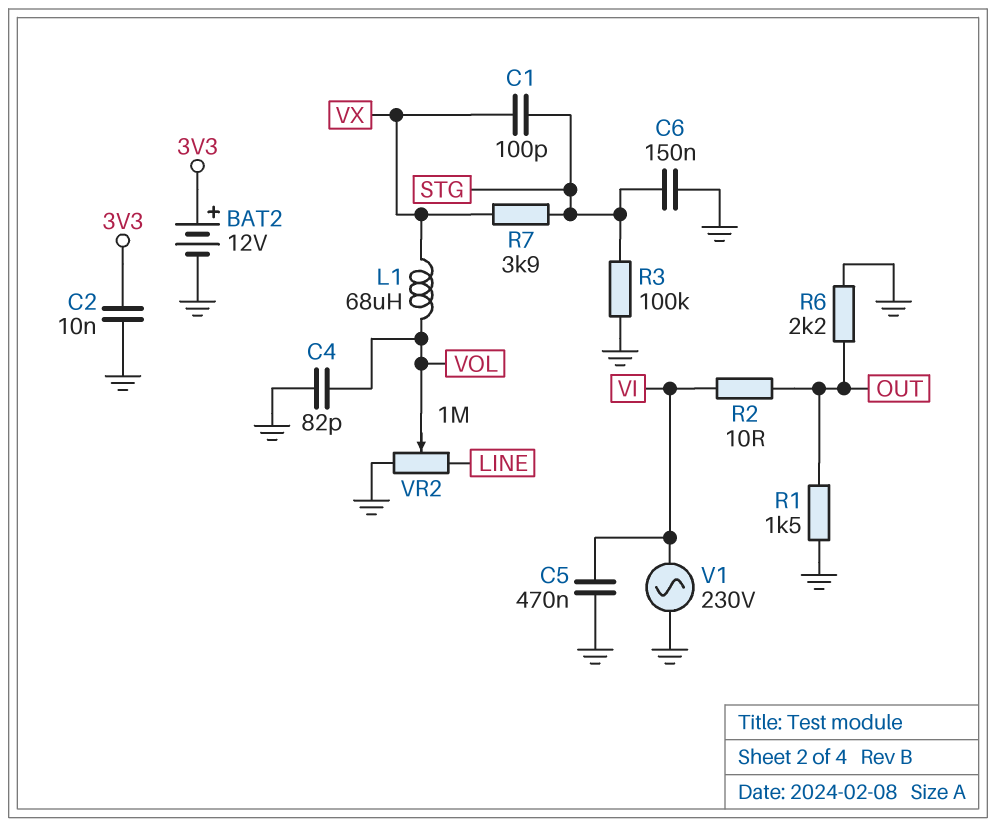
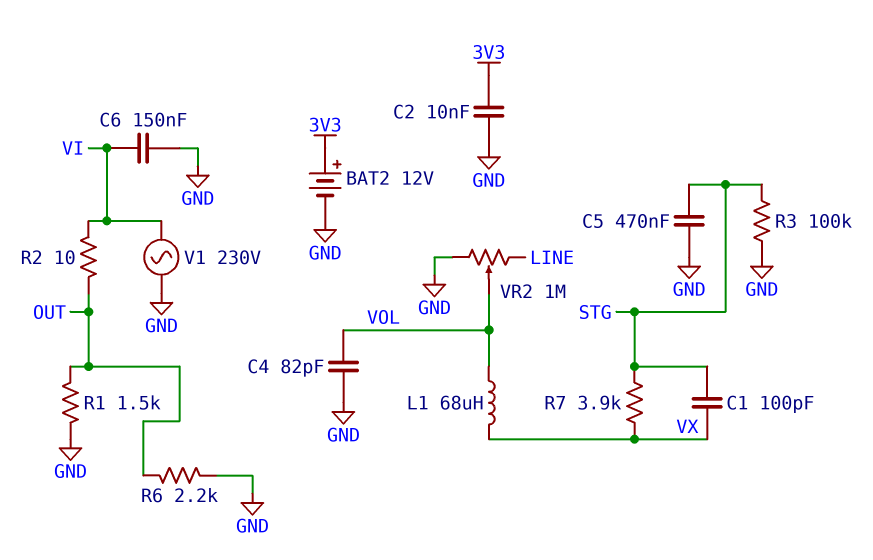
C5: 470nF (GND, VI) -> 470nF (GND, STG)
C6: 150nF (GND, STG) -> 150nF (GND, VI)

